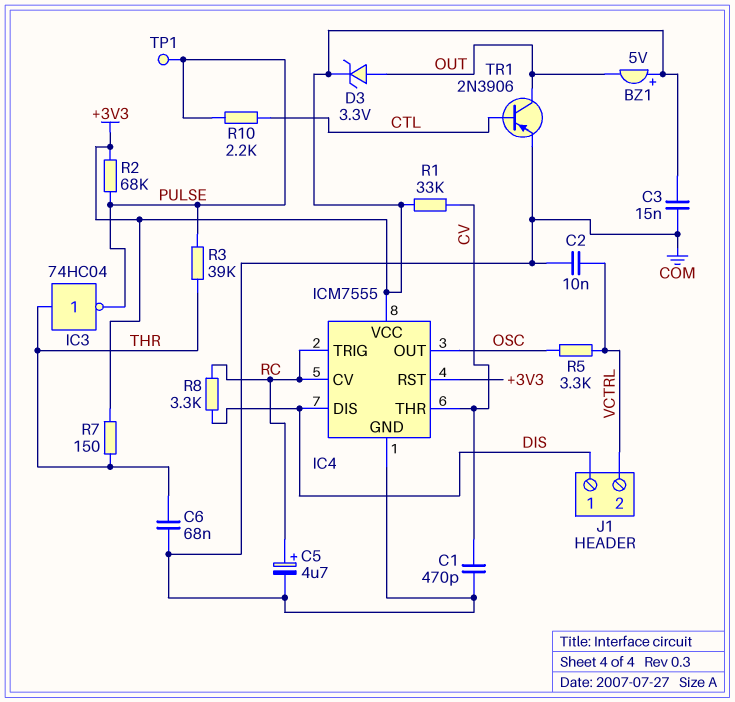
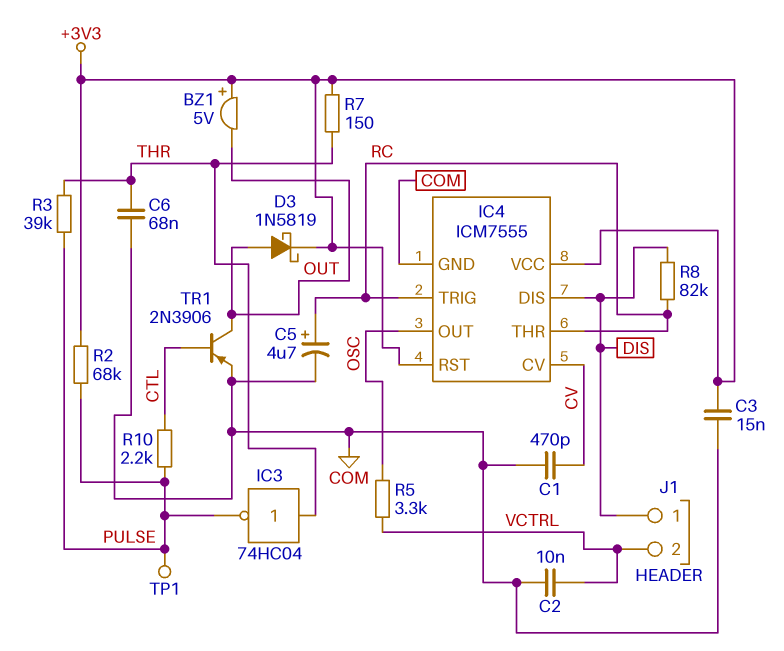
D3: zener 3.3V (A OUT, K +3V3) -> schottky 1N5819 (A OUT, K +3V3)
IC4 pin CV: RC -> CV
IC4 pin THR: CV -> RC
R1: 33k (+3V3, CV) -> none
R8: 3.3k (DIS, RC) -> 82k (DIS, RC)

